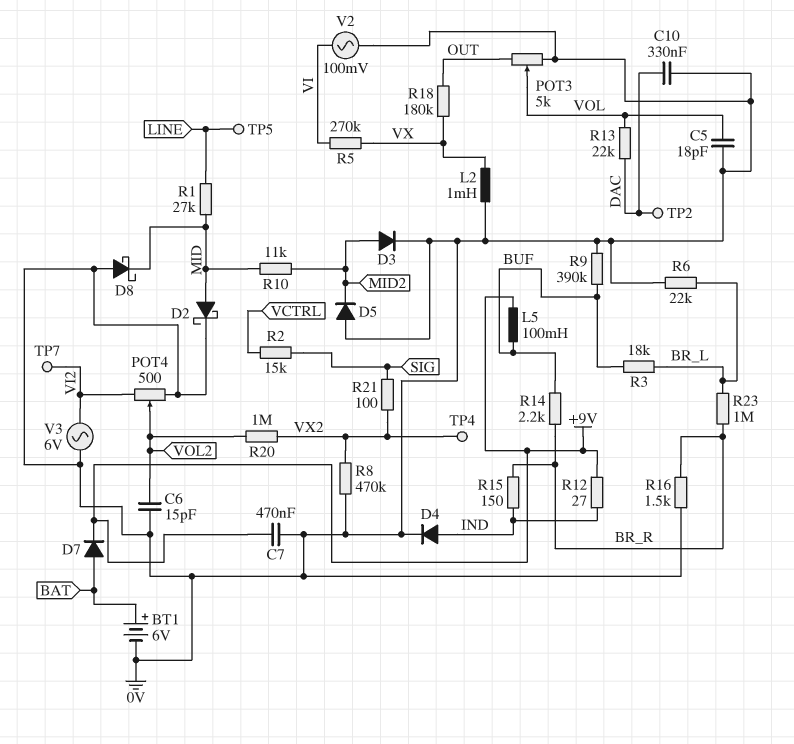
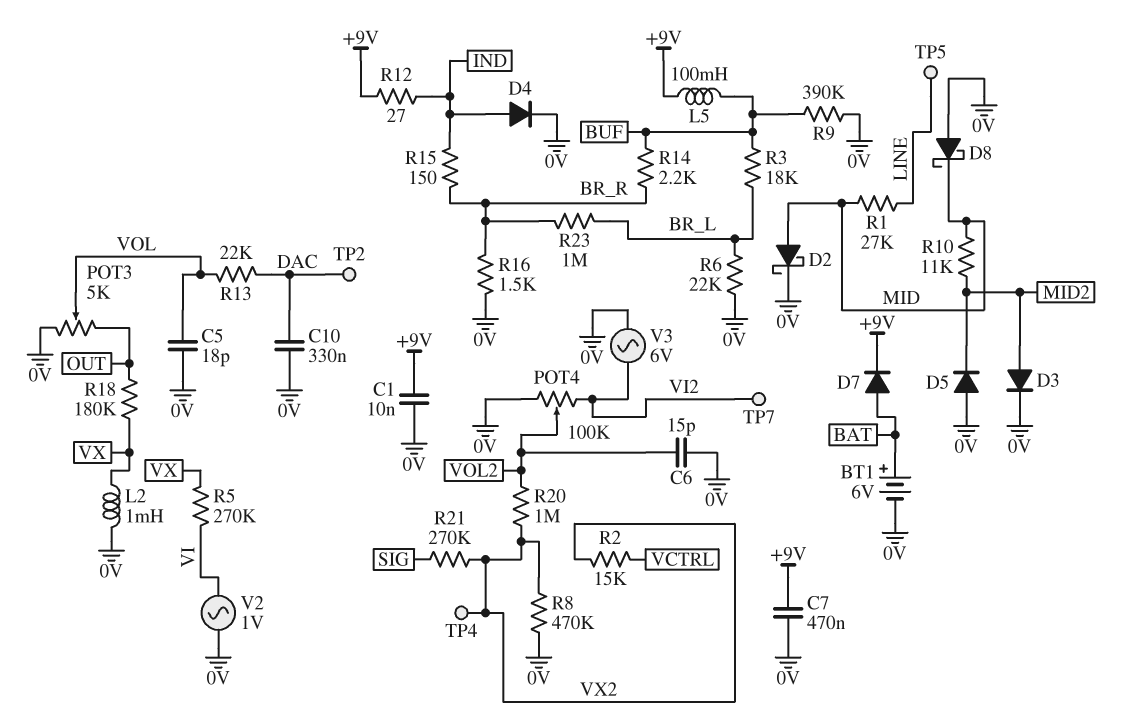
C1: none -> 10nF (+9V, 0V)
POT4: 500 (0V, VI2, wiper VOL2) -> 100k (0V, VI2, wiper VOL2)
R2: 15k (SIG, VCTRL) -> 15k (VCTRL, VX2)
R21: 100 (SIG, VX2) -> 270k (SIG, VX2)
V2: AC 100mV (0V, VI) -> AC 1V (0V, VI)

